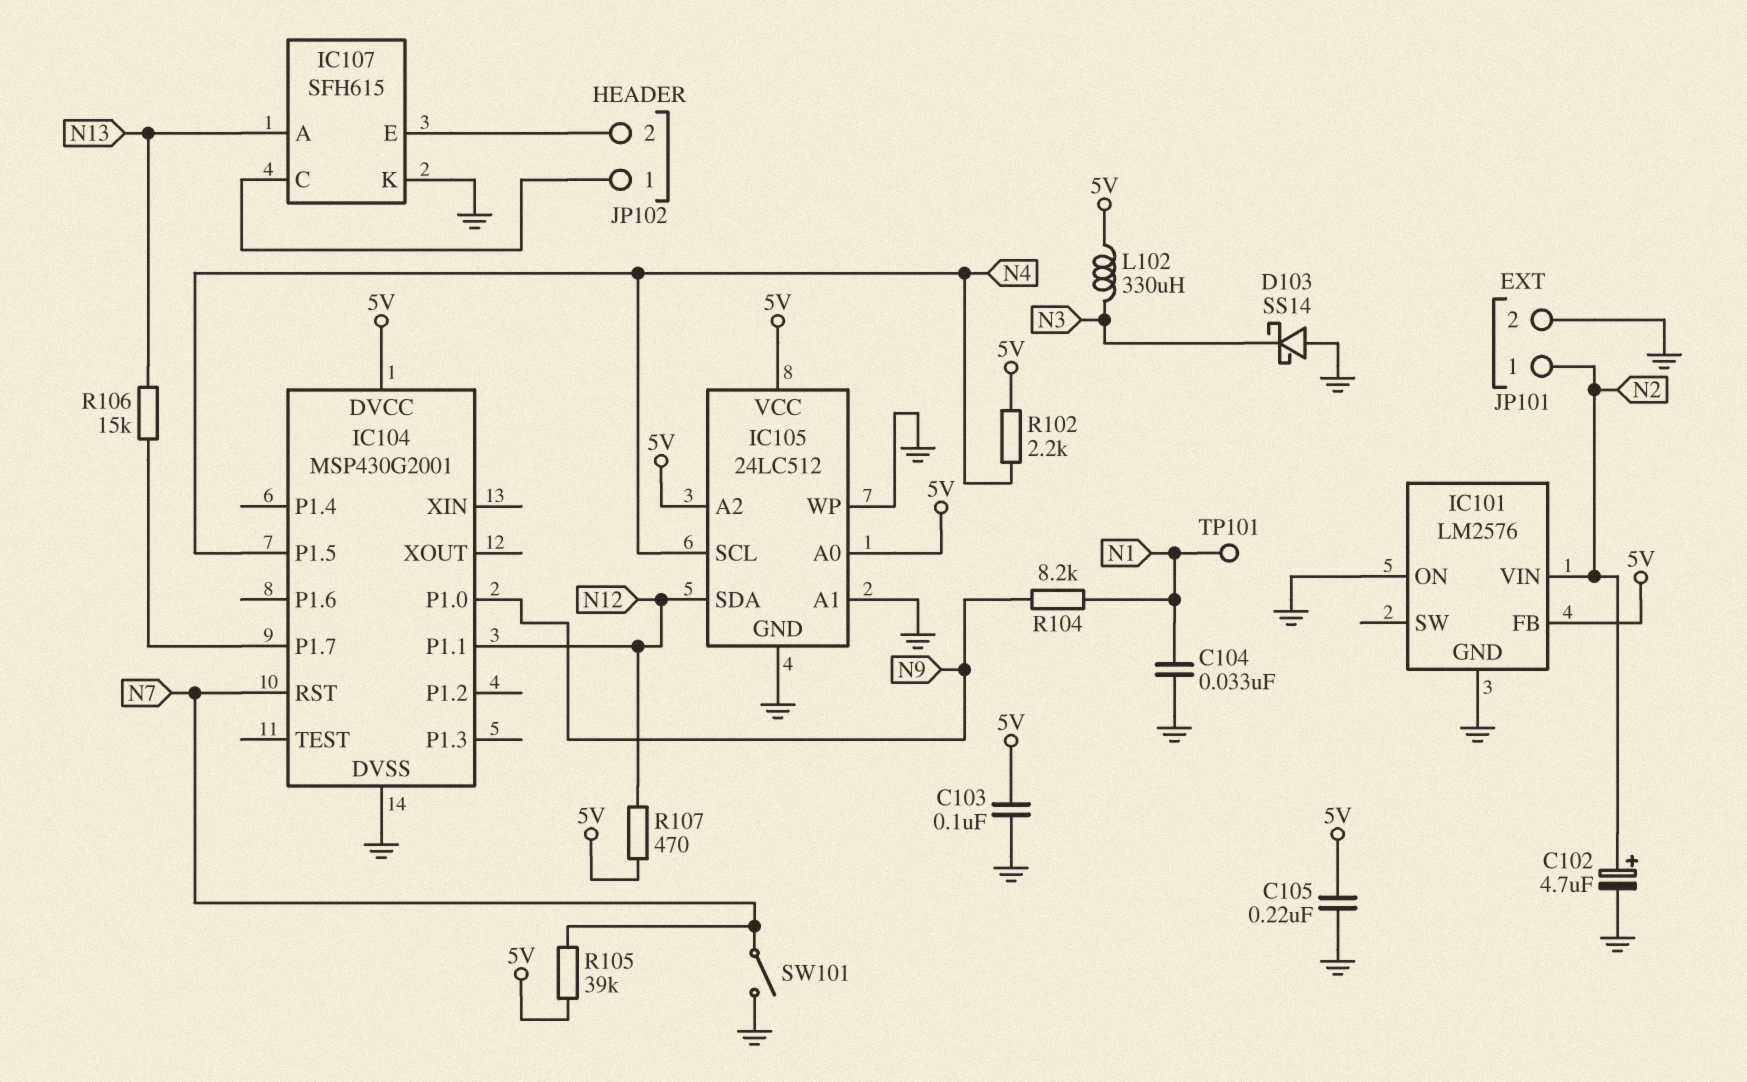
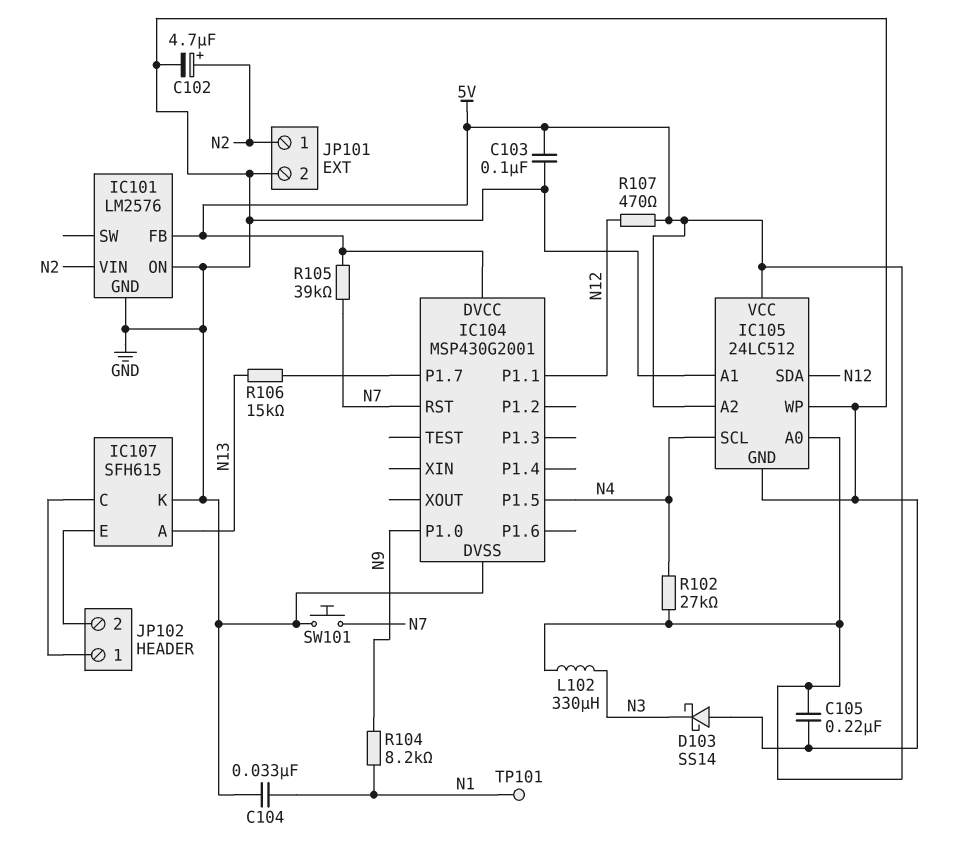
R102: 2.2k (5V, N4) -> 27k (5V, N4)
SW101: switch (GND, N7) -> button (GND, N7)

